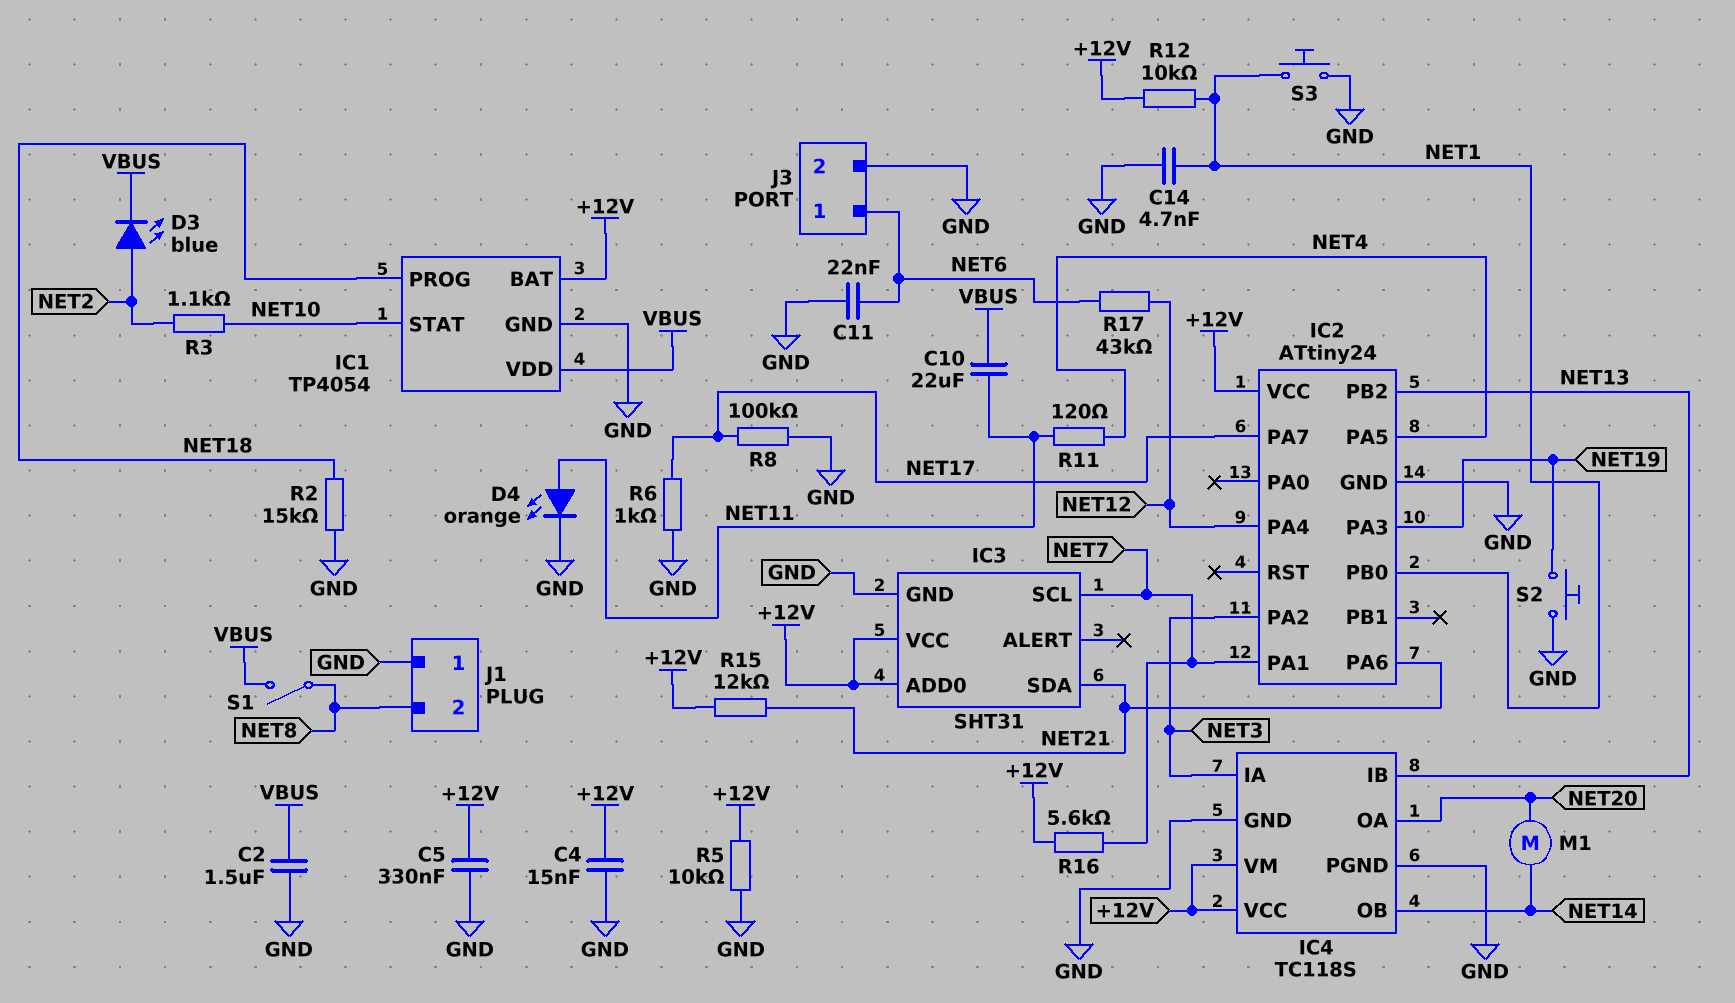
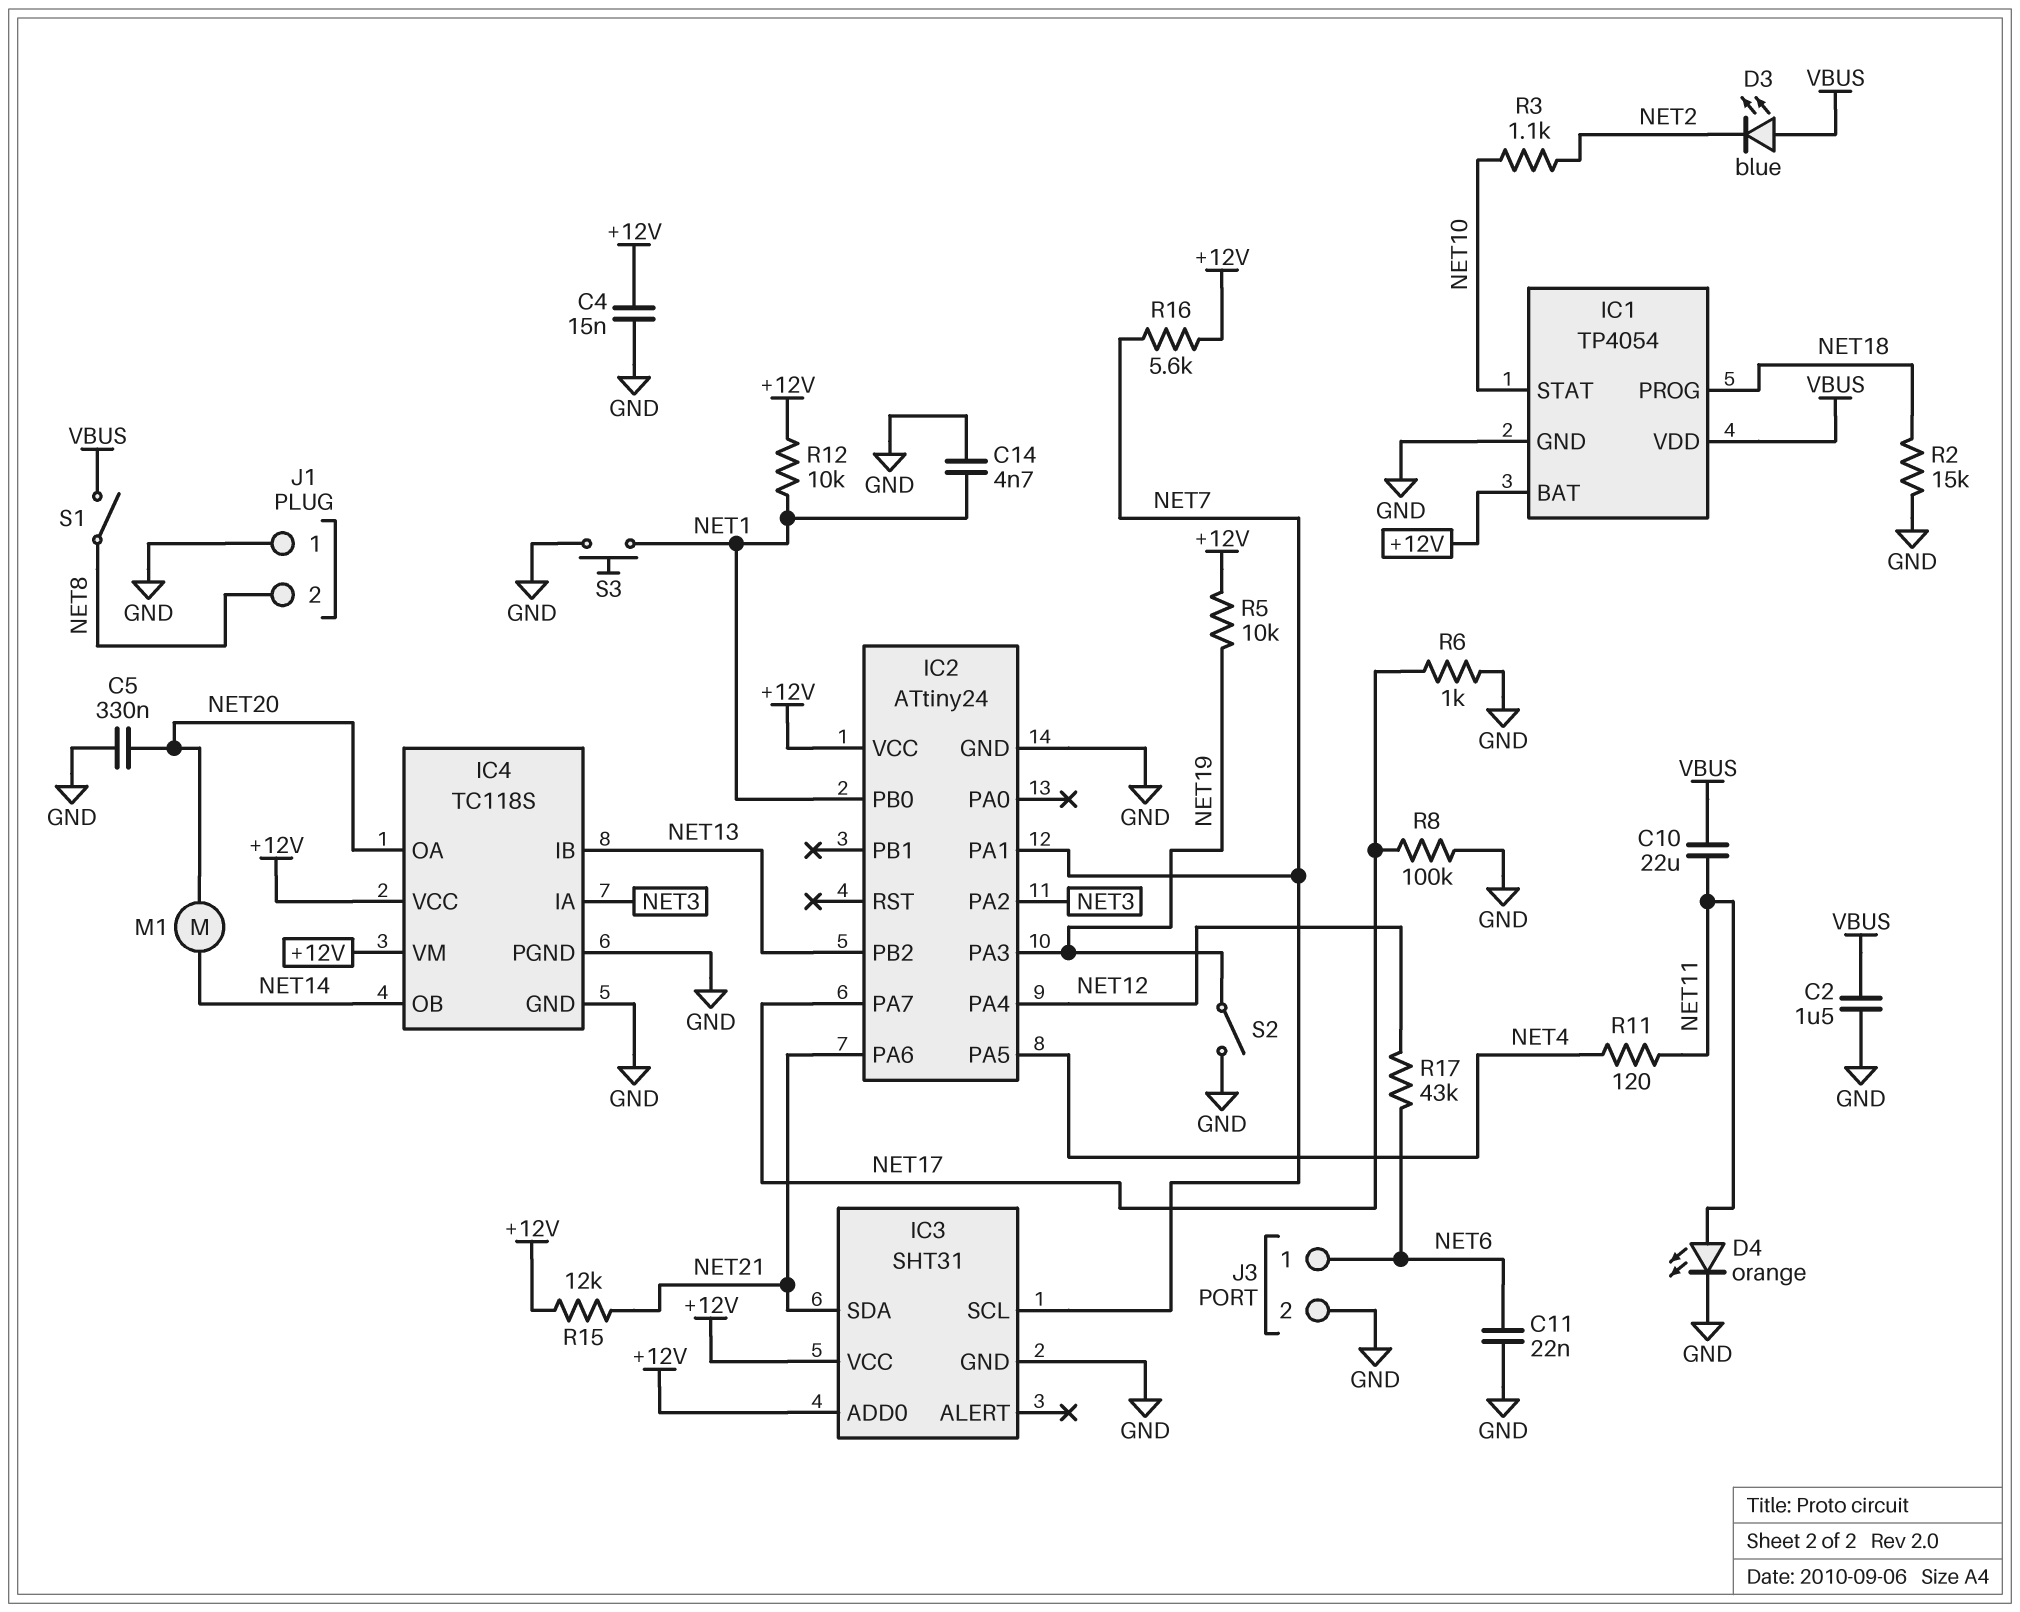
C5: 330nF (+12V, GND) -> 330nF (GND, NET20)
D3: LED blue (A NET2, K VBUS) -> LED blue (A VBUS, K NET2)
R5: 10k (+12V, GND) -> 10k (+12V, NET19)
S2: button (GND, NET19) -> switch (GND, NET19)

